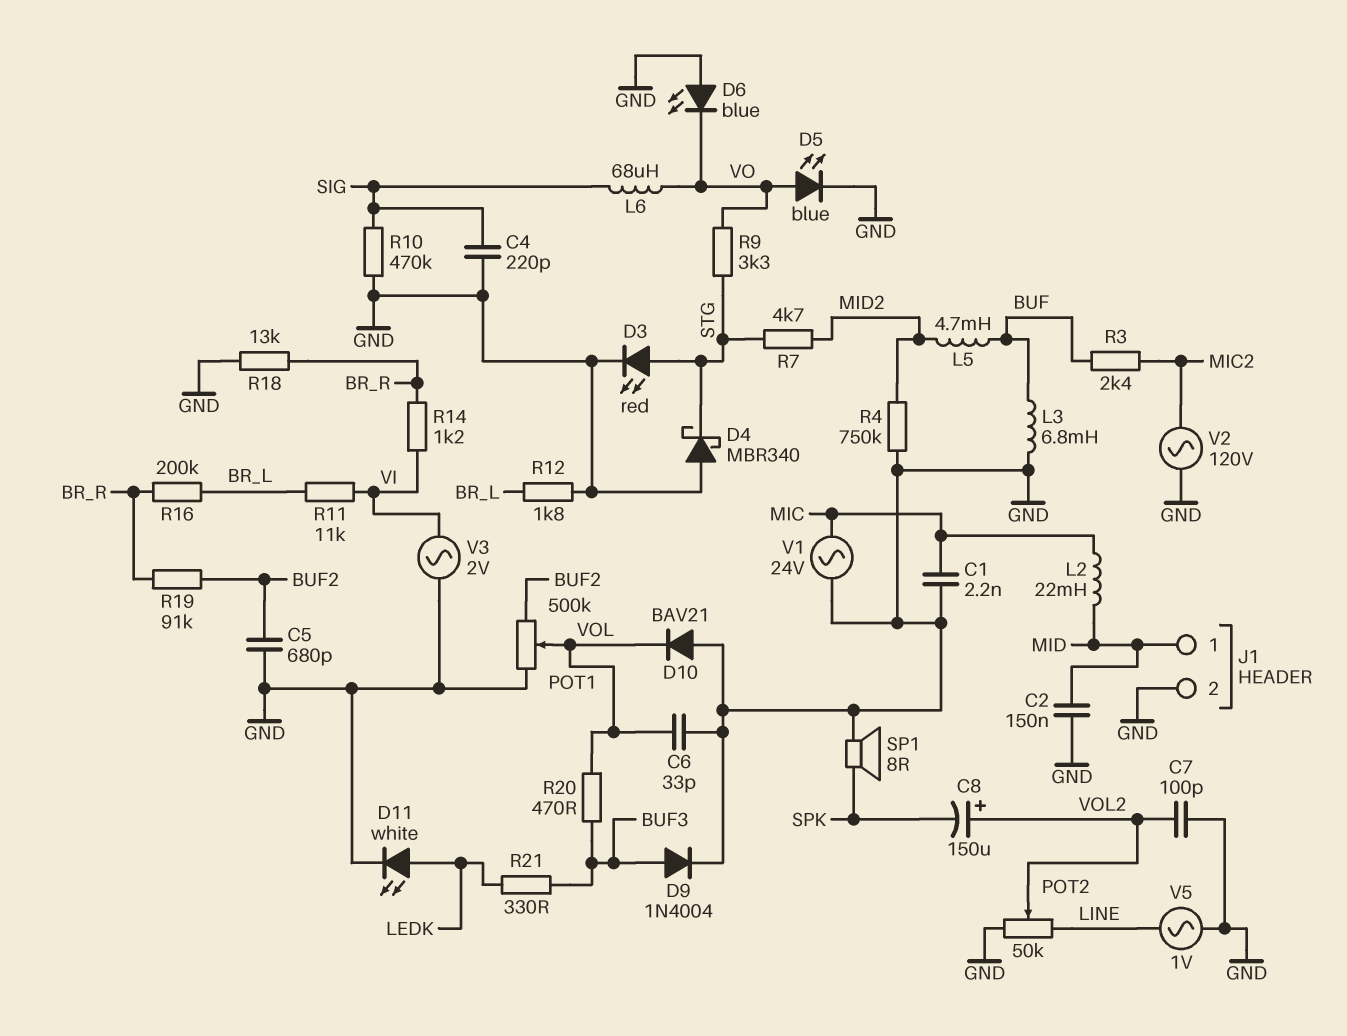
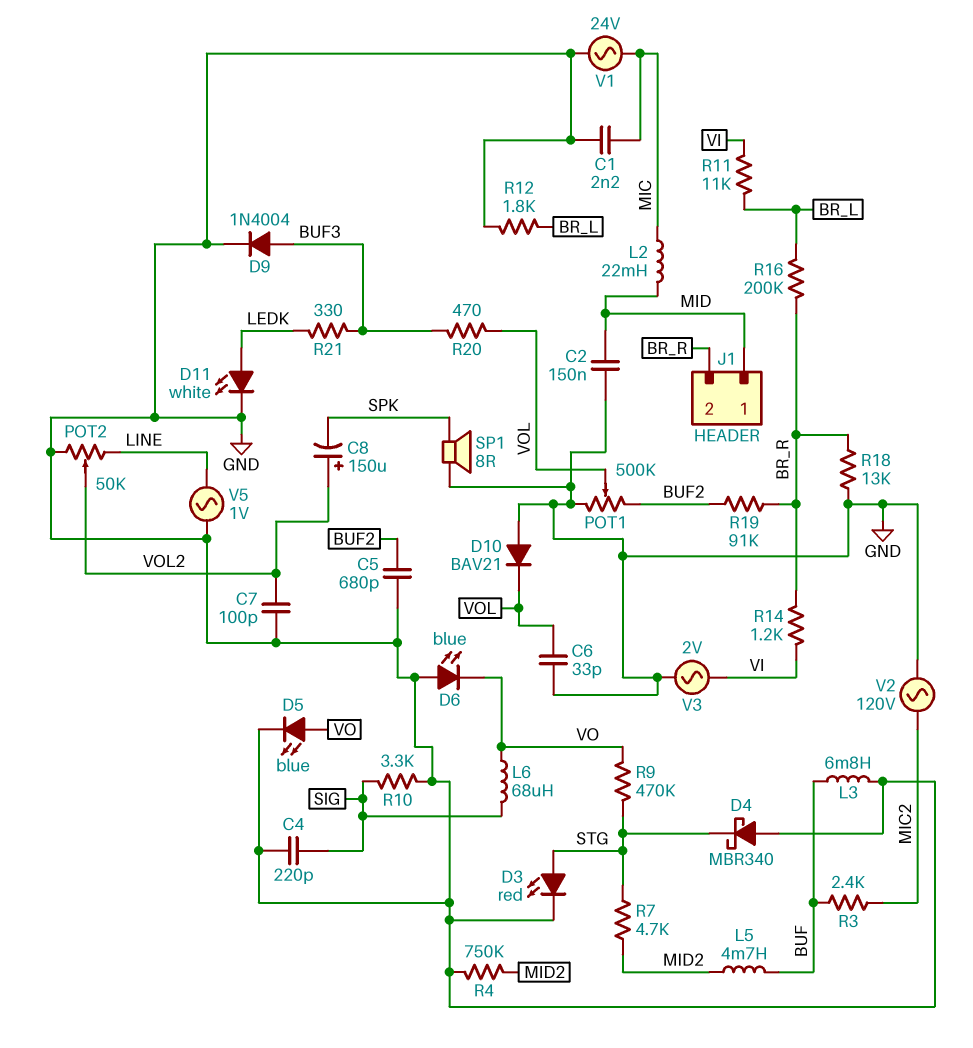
J1 pin 2: GND -> BR_R
R9: 3.3k (STG, VO) -> 470k (STG, VO)
R10: 470k (GND, SIG) -> 3.3k (GND, SIG)

